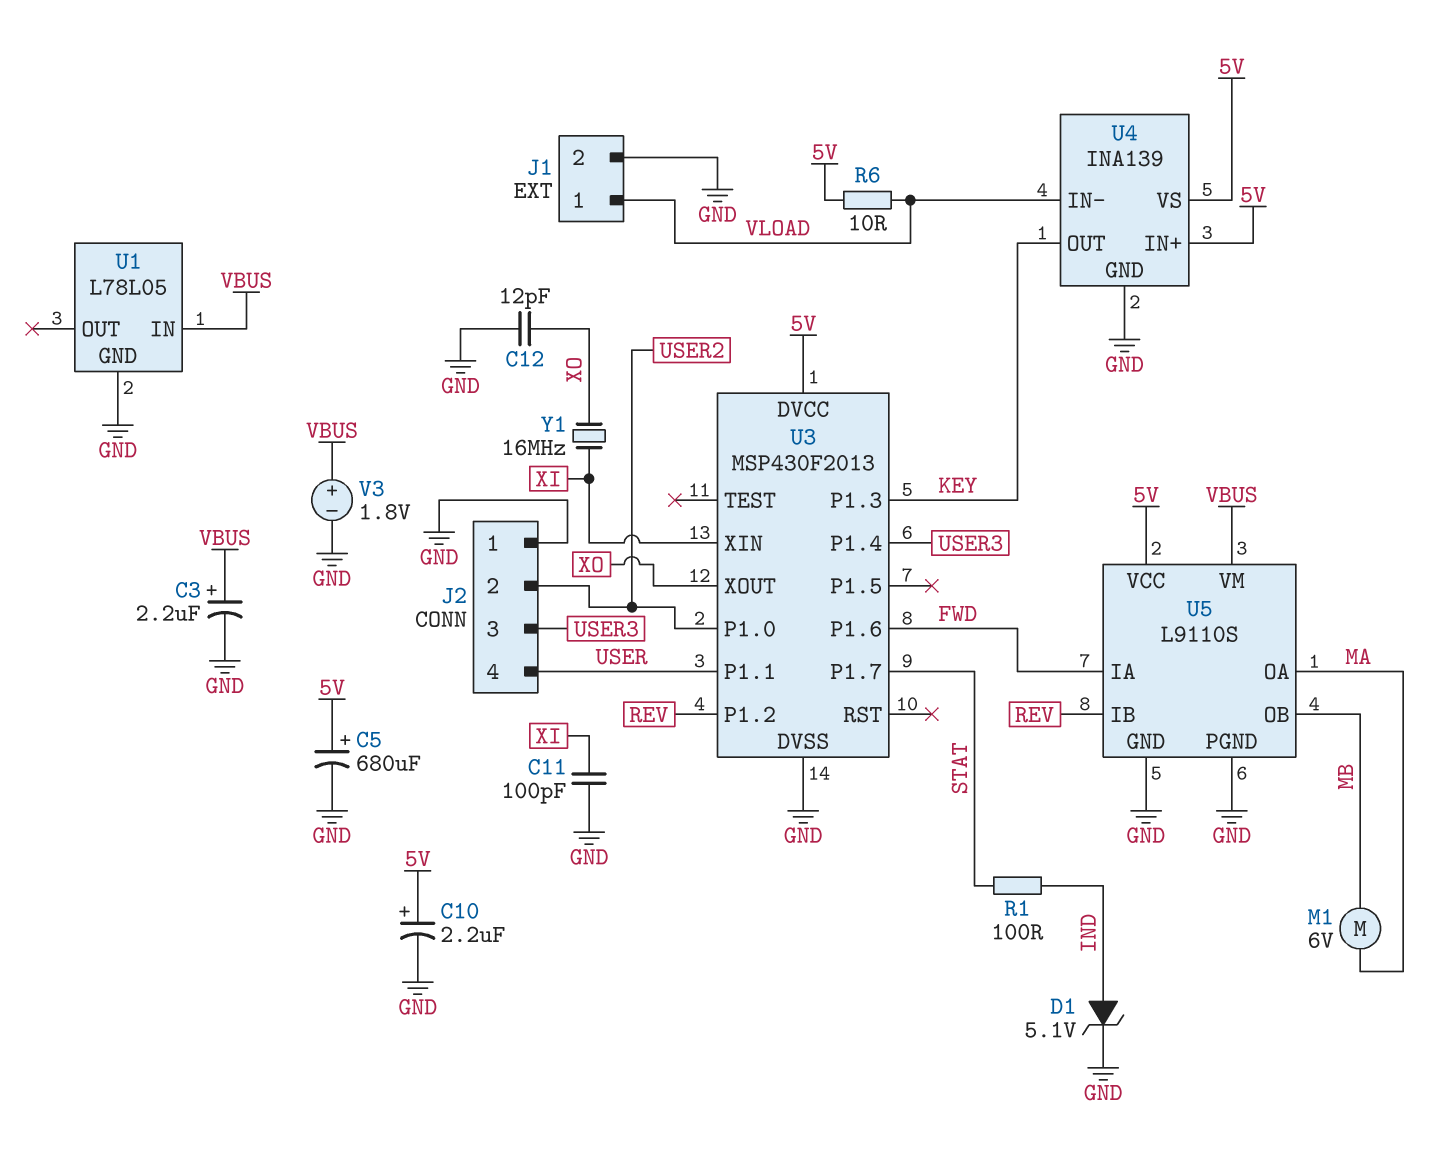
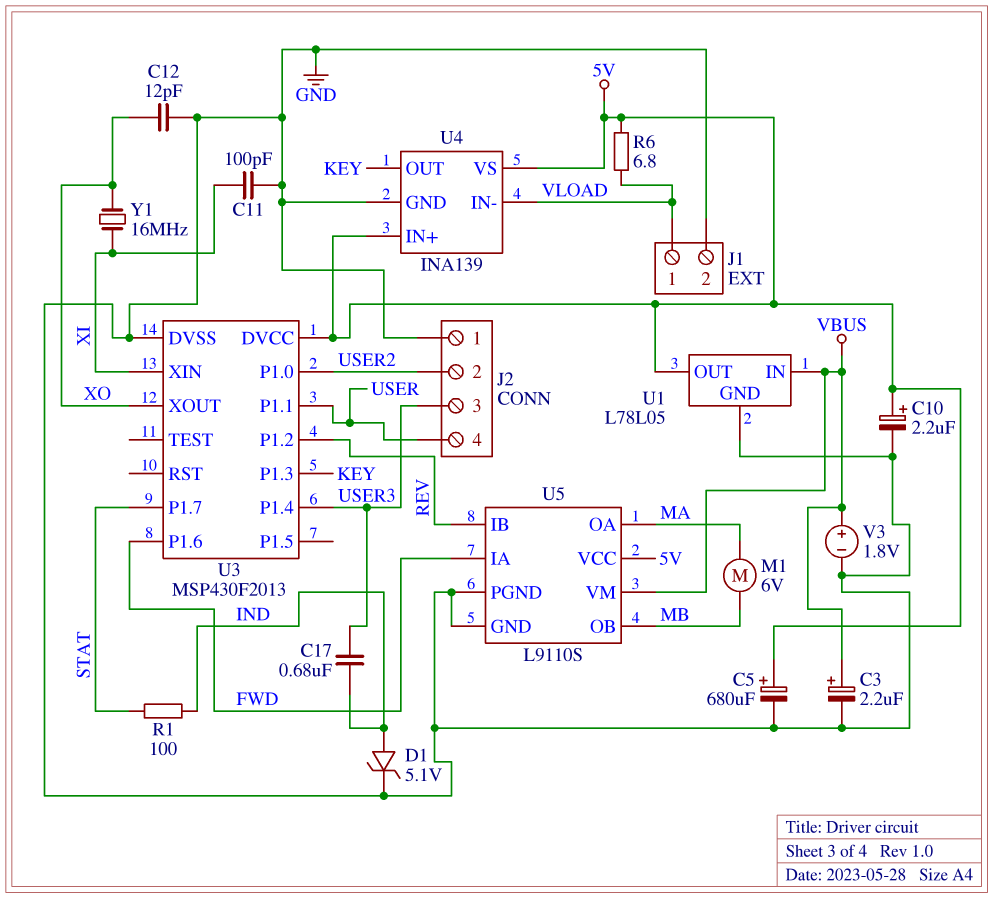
C17: none -> 680nF (IND, USER3)
R6: 10 (5V, VLOAD) -> 6.8 (5V, VLOAD)
U1 pin OUT: none -> 5V

